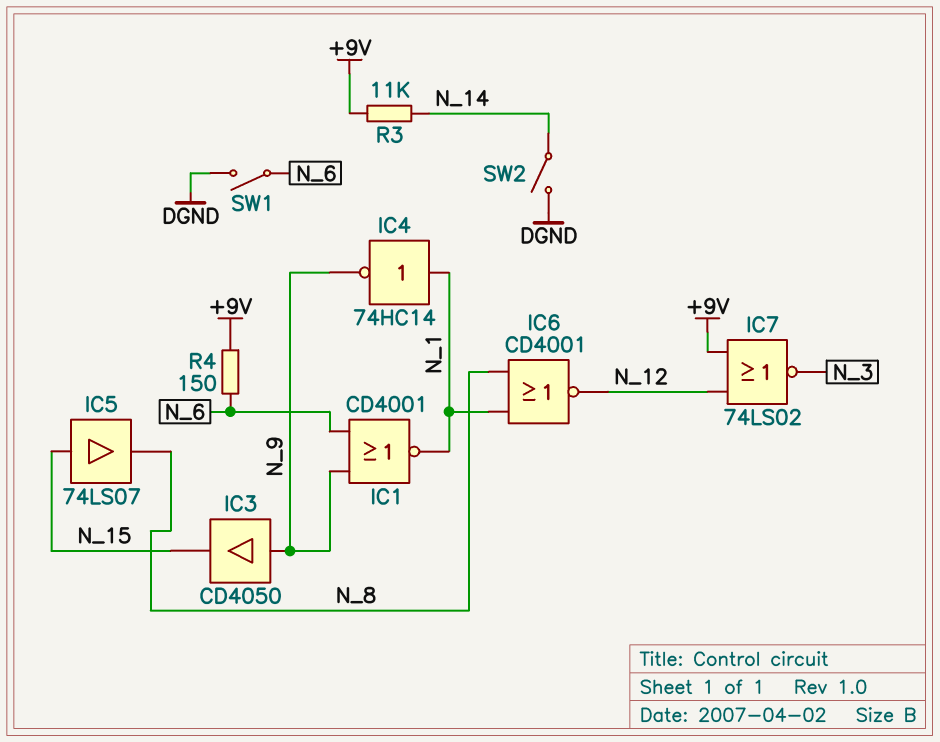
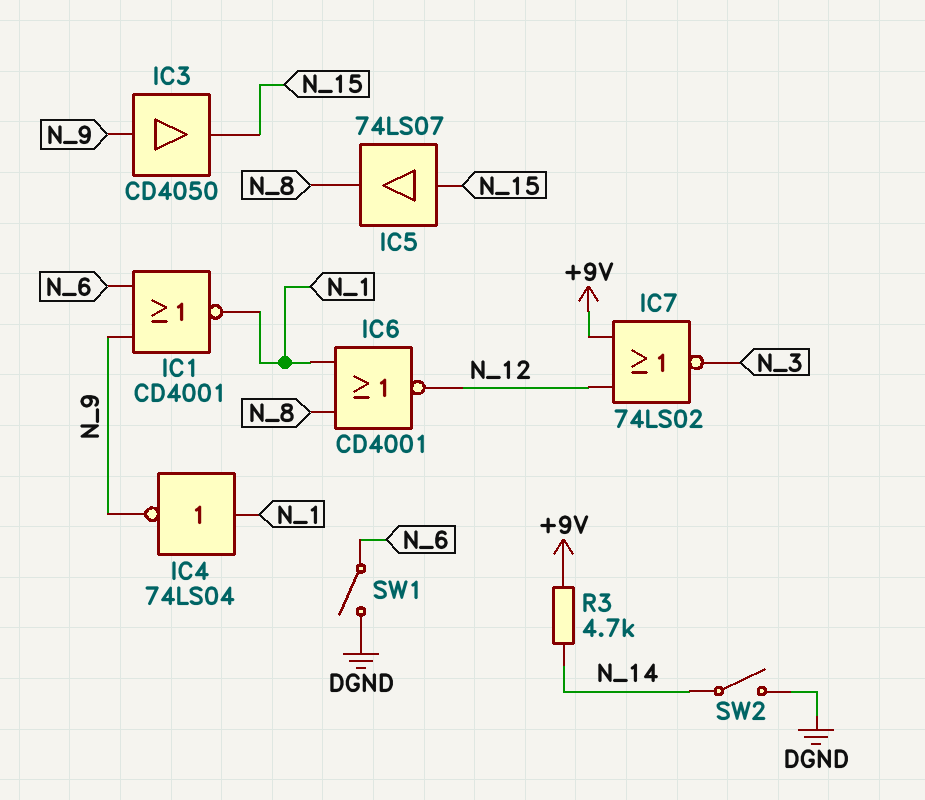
IC4: NOT 74HC14 (in N_1, out N_9) -> NOT 74LS04 (in N_1, out N_9)
R3: 11k (+9V, N_14) -> 4.7k (+9V, N_14)
R4: 150 (+9V, N_6) -> none

